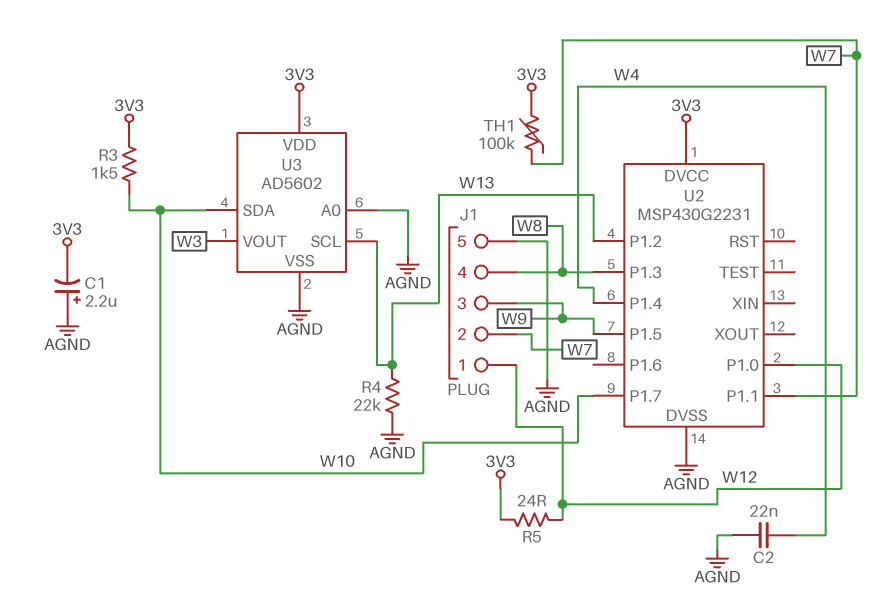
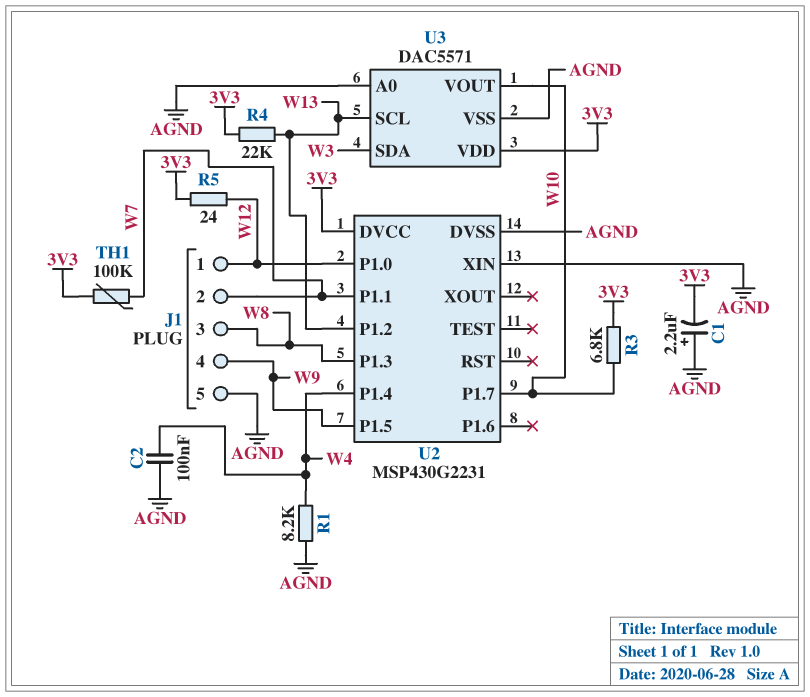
C2: 22nF (AGND, W4) -> 100nF (AGND, W4)
J1 pin 3: W9 -> W8
J1 pin 4: W8 -> W9
R1: none -> 8.2k (AGND, W4)
R3: 1.5k (3V3, W10) -> 6.8k (3V3, W10)
R4: 22k (AGND, W13) -> 22k (3V3, W13)
U2 pin XIN: none -> AGND
U3: AD5602 -> DAC5571
U3 pin SDA: W10 -> W3
U3 pin VOUT: W3 -> W10

